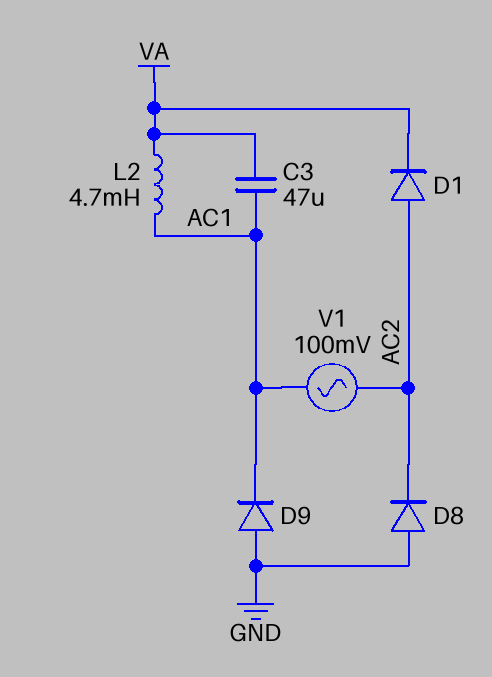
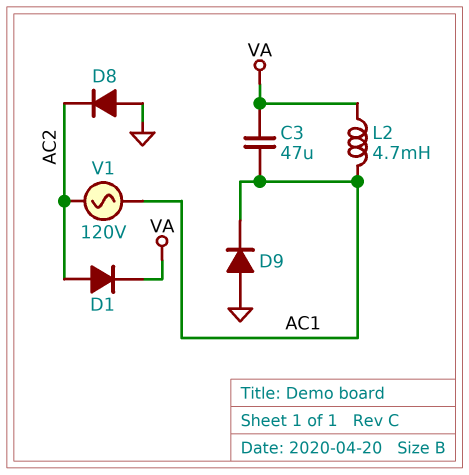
V1: AC 100mV (AC1, AC2) -> AC 120V (AC1, AC2)

